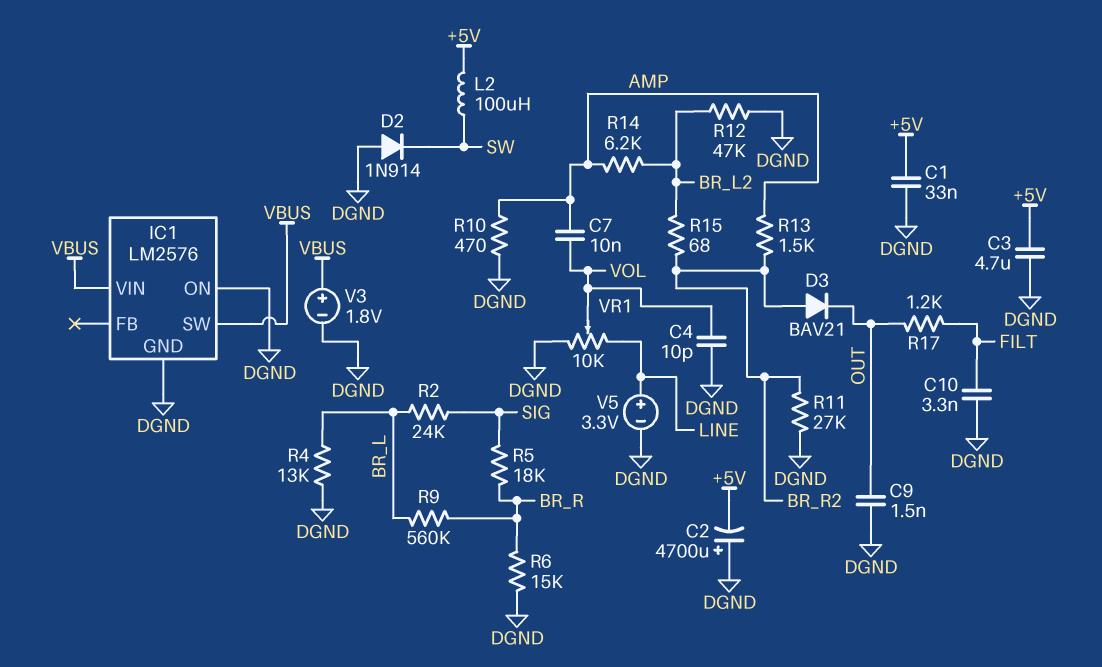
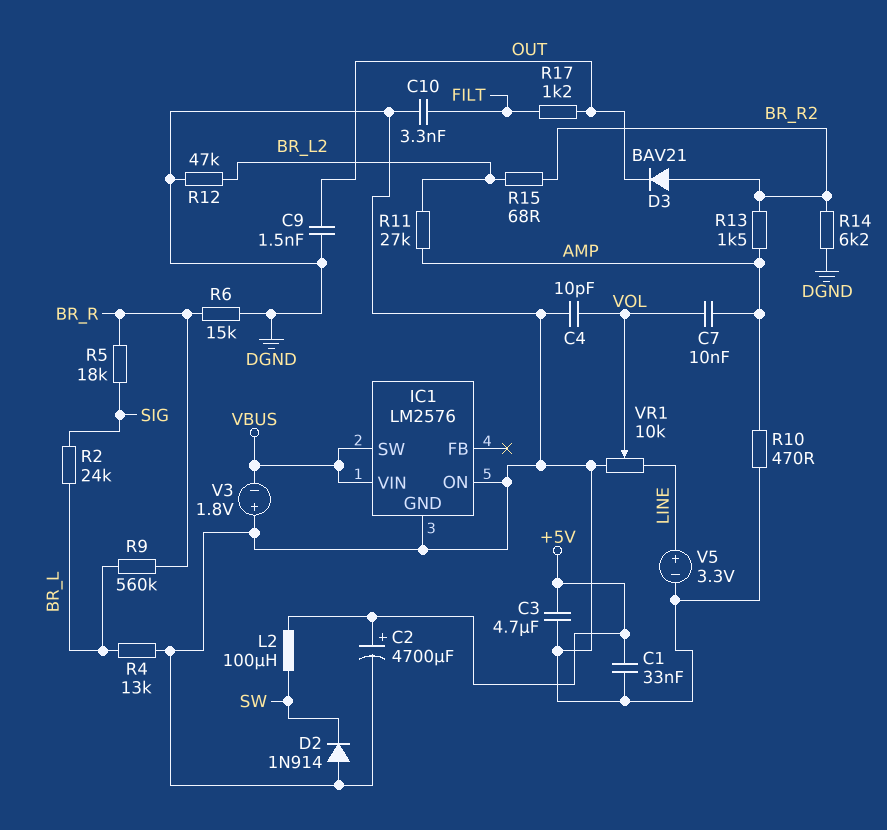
C2: 4700uF (plus DGND, minus +5V) -> 4700uF (plus +5V, minus DGND)
R11: 27k (BR_R2, DGND) -> 27k (AMP, BR_L2)
R14: 6.2k (AMP, BR_L2) -> 6.2k (BR_R2, DGND)
V3: 1.8V (plus VBUS, minus DGND) -> 1.8V (plus DGND, minus VBUS)

